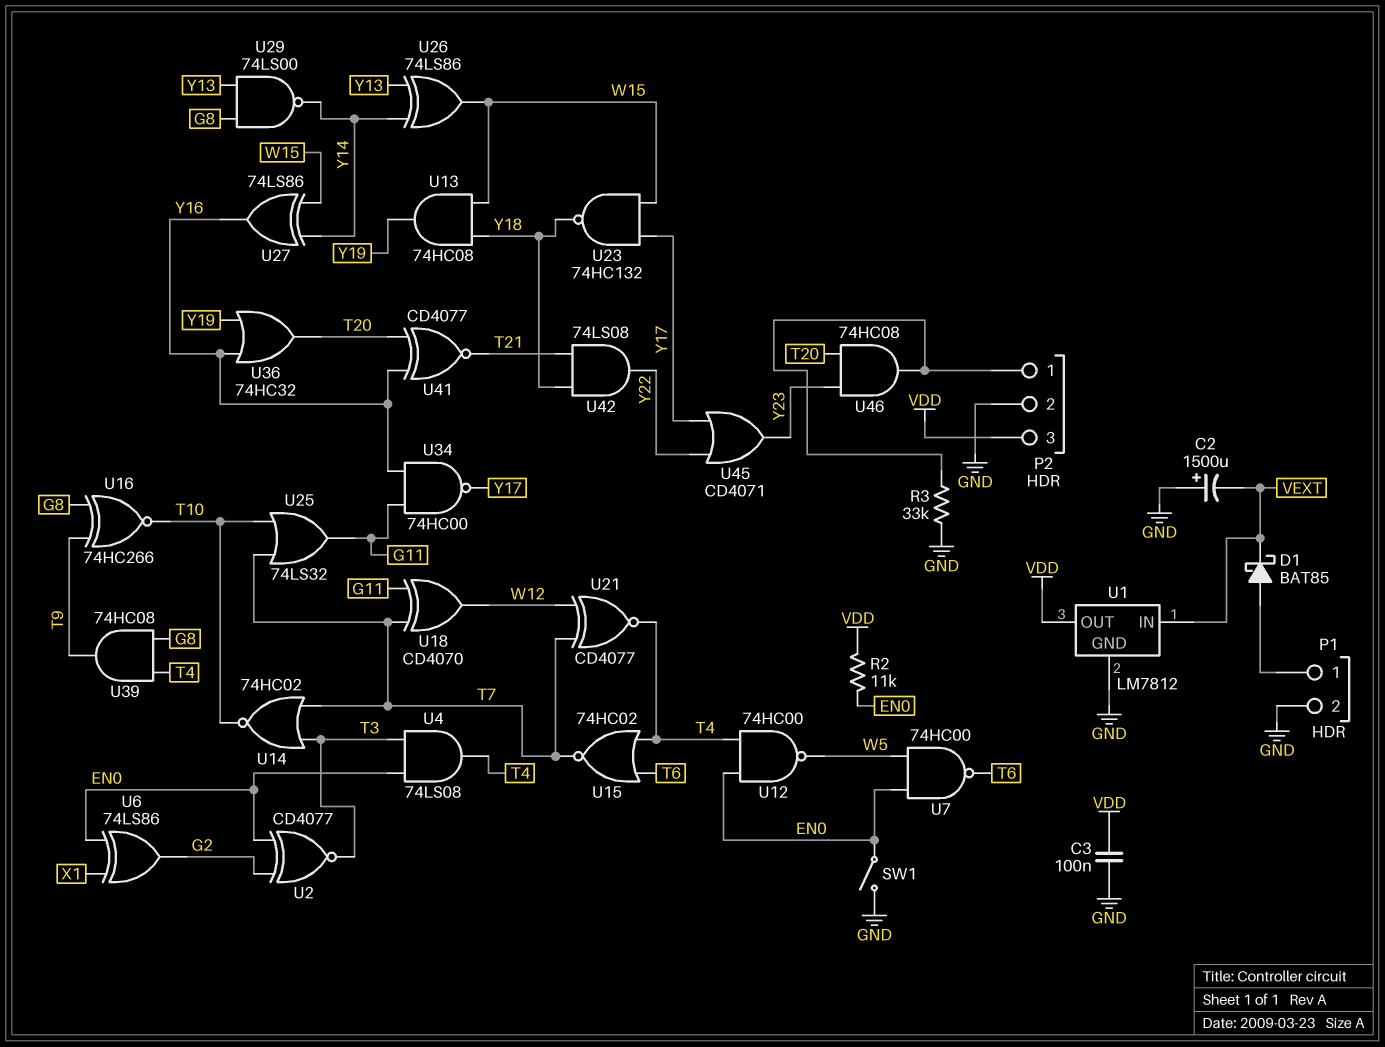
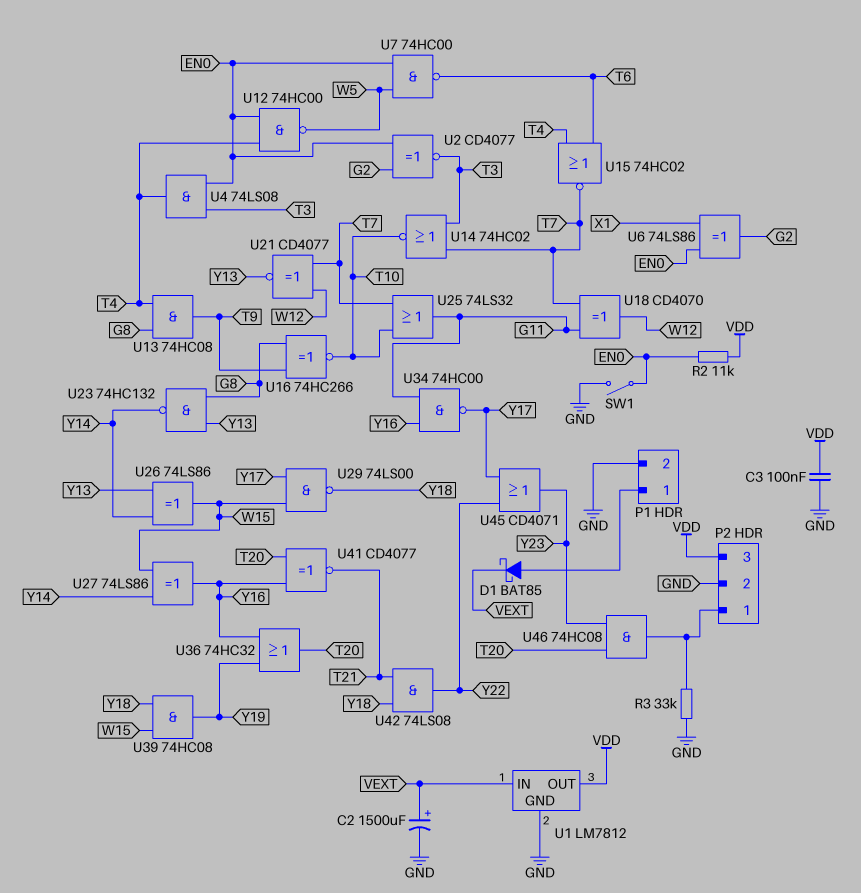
C2: 1500uF (plus GND, minus VEXT) -> 1500uF (plus VEXT, minus GND)
U13: AND 74HC08 (in W15, in Y18, out Y19) -> AND 74HC08 (in G8, in T4, out T9)
U21: XNOR CD4077 (in T7, in W12, out T4) -> XNOR CD4077 (in T7, in W12, out Y13)
U23: NAND 74HC132 (in W15, in Y17, out Y18) -> NAND 74HC132 (in G8, in Y13, out Y14)
U29: NAND 74LS00 (in G8, in Y13, out Y14) -> NAND 74LS00 (in W15, in Y17, out Y18)
U39: AND 74HC08 (in G8, in T4, out T9) -> AND 74HC08 (in W15, in Y18, out Y19)

